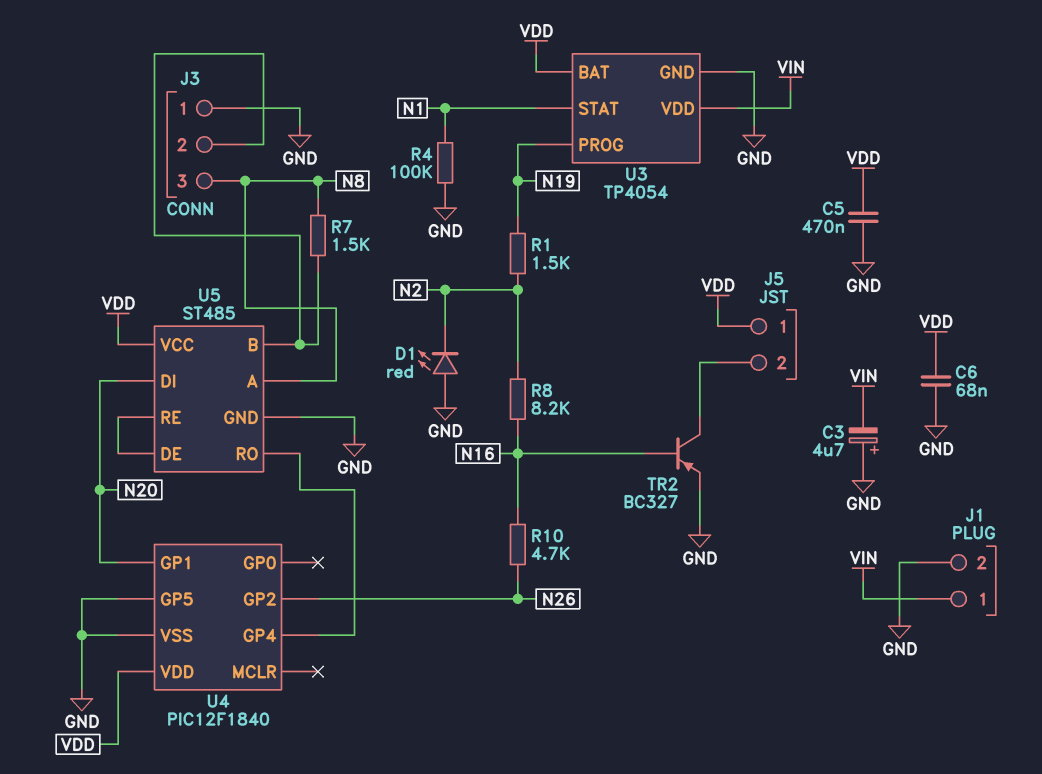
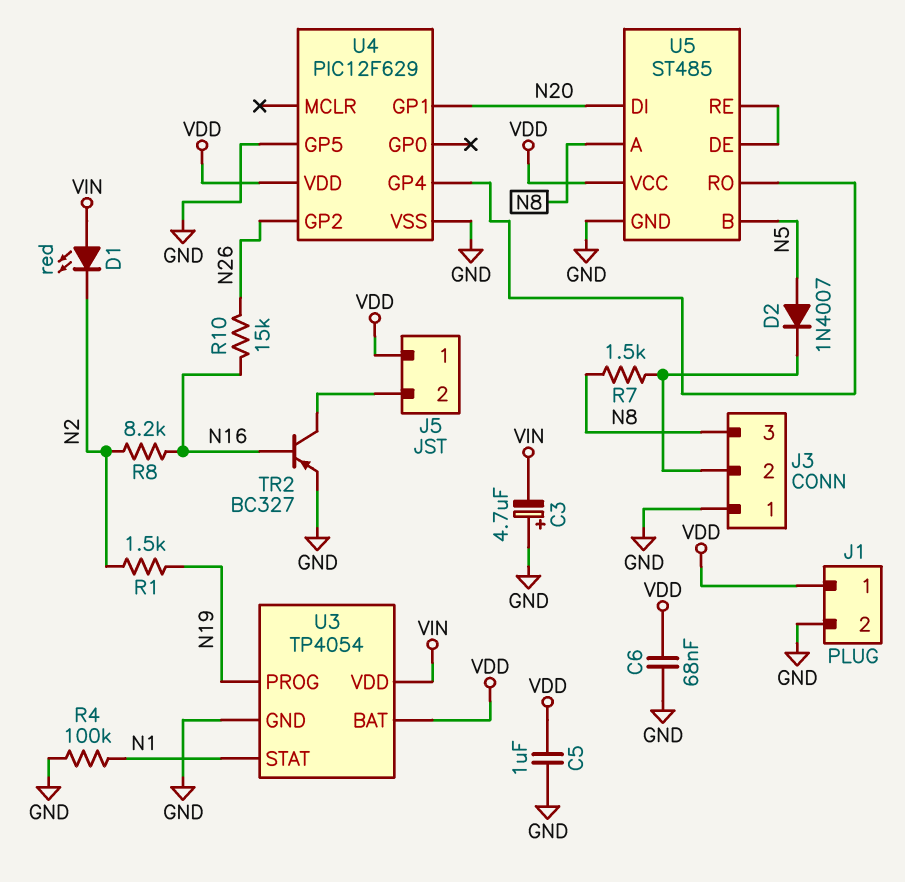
C5: 470nF (GND, VDD) -> 1uF (GND, VDD)
D1: LED red (A GND, K N2) -> LED red (A VIN, K N2)
D2: none -> diode 1N4007 (A N5, K J3/2)
J1 pin 1: VIN -> VDD
R10: 4.7k (N16, N26) -> 15k (N16, N26)
U4: PIC12F1840 -> PIC12F629
U5 pin B: J3/2 -> N5

